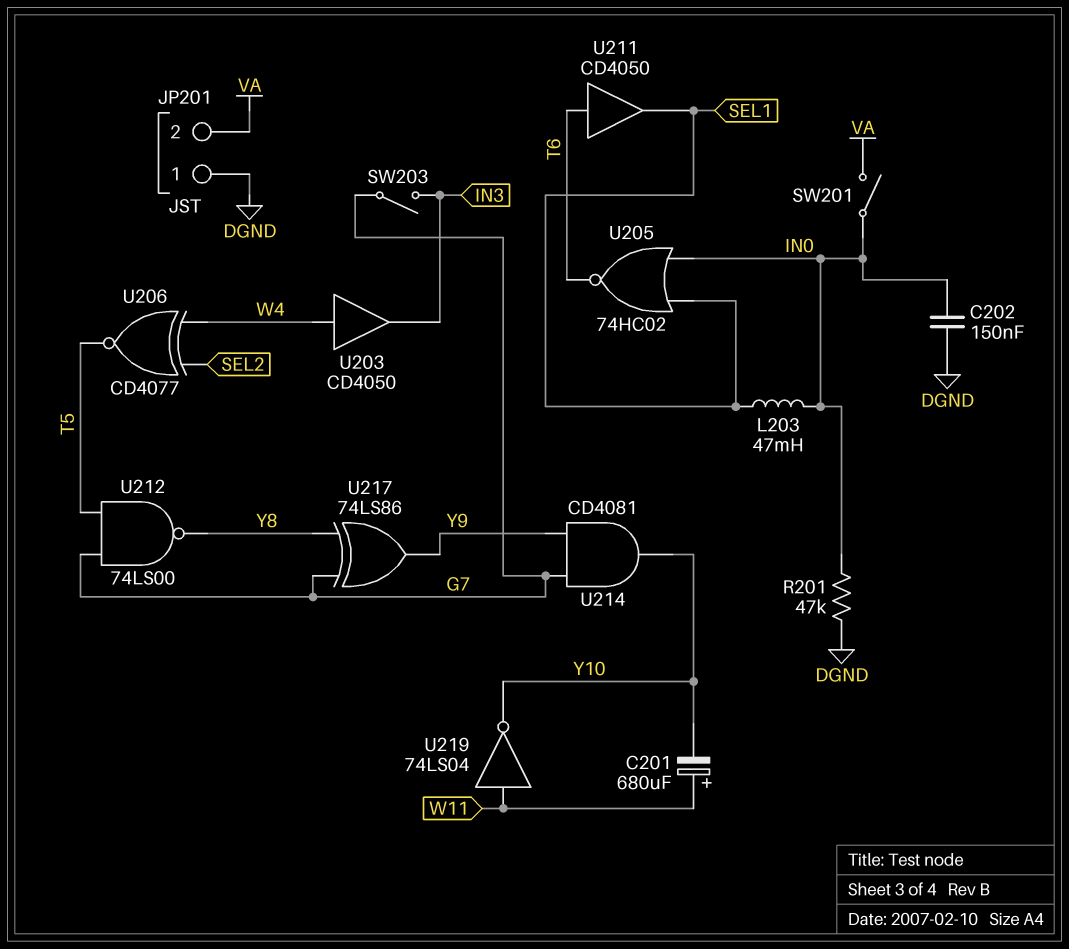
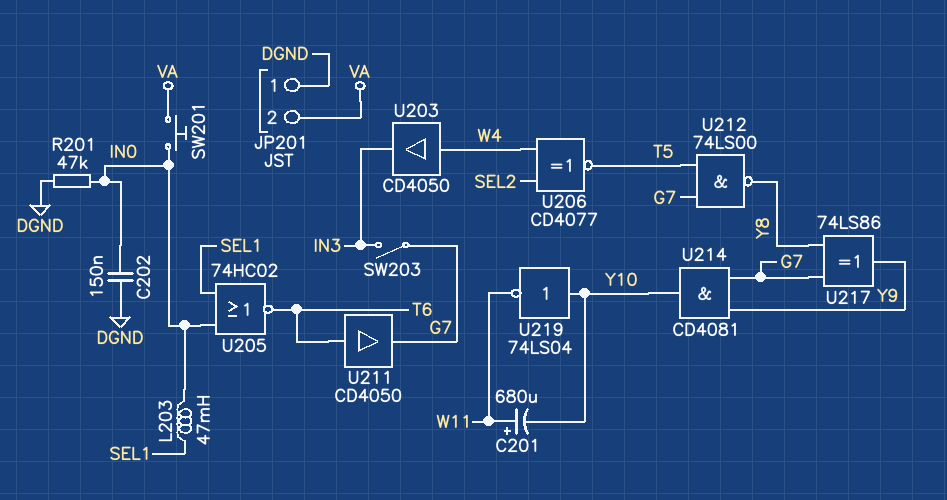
SW201: switch (IN0, VA) -> button (IN0, VA)
U211: buffer CD4050 (in T6, out SEL1) -> buffer CD4050 (in T6, out G7)
U219: NOT 74LS04 (in W11, out Y10) -> NOT 74LS04 (in Y10, out W11)

